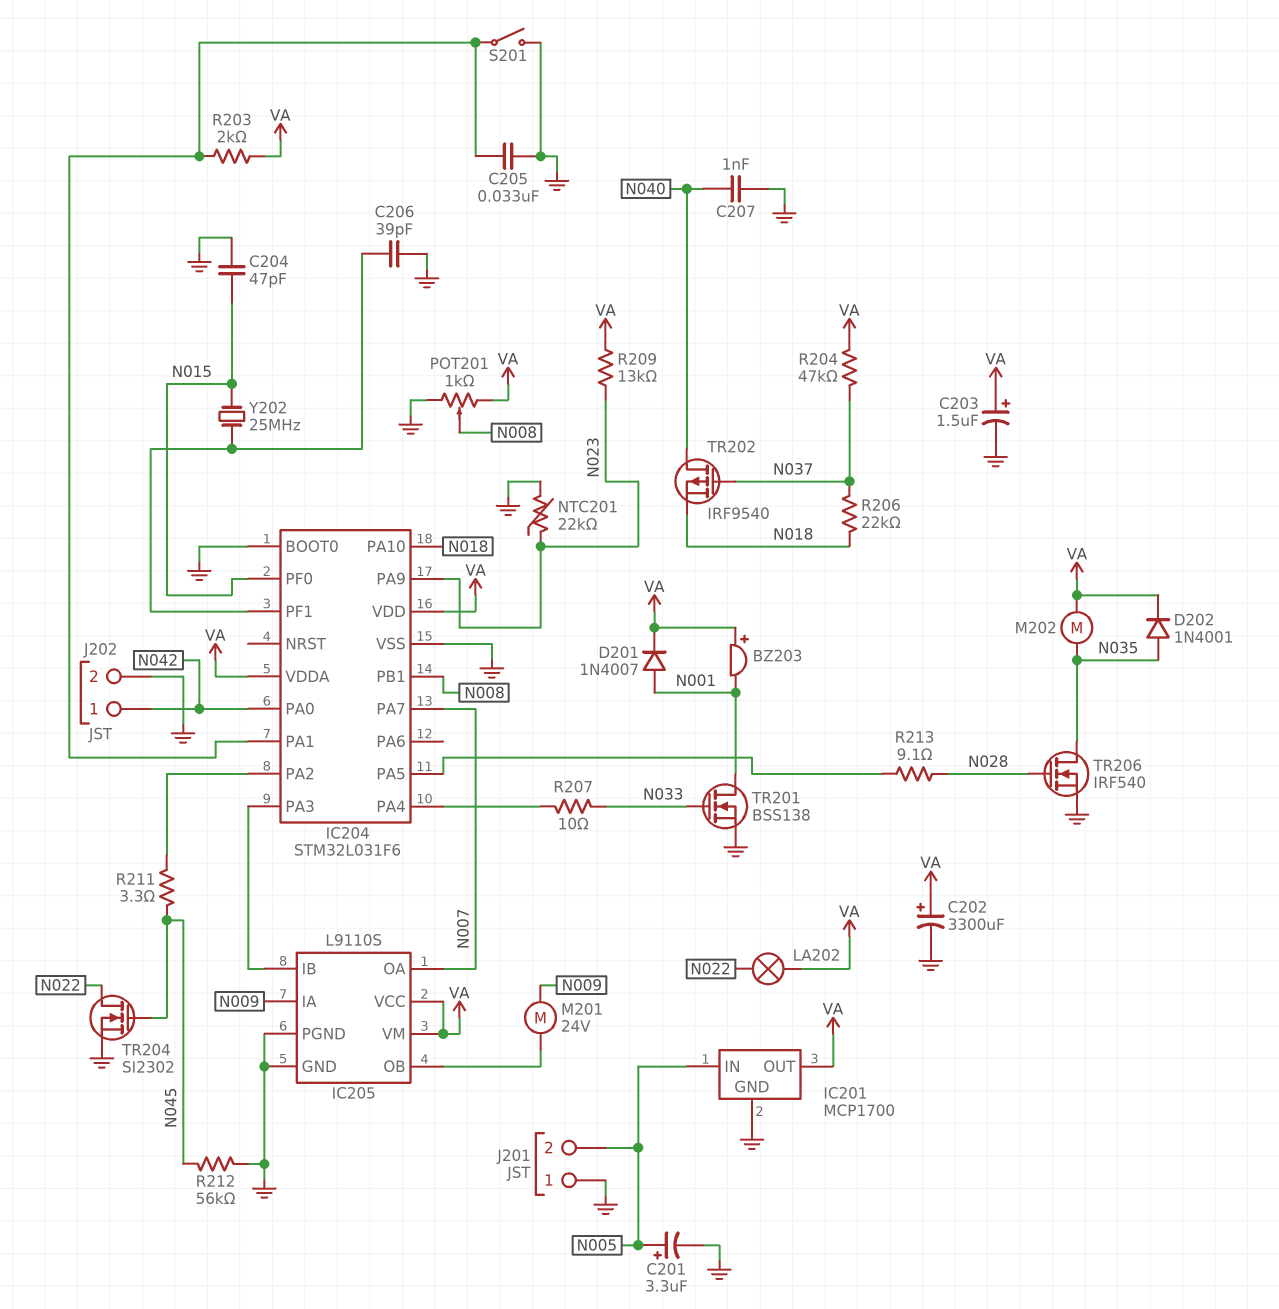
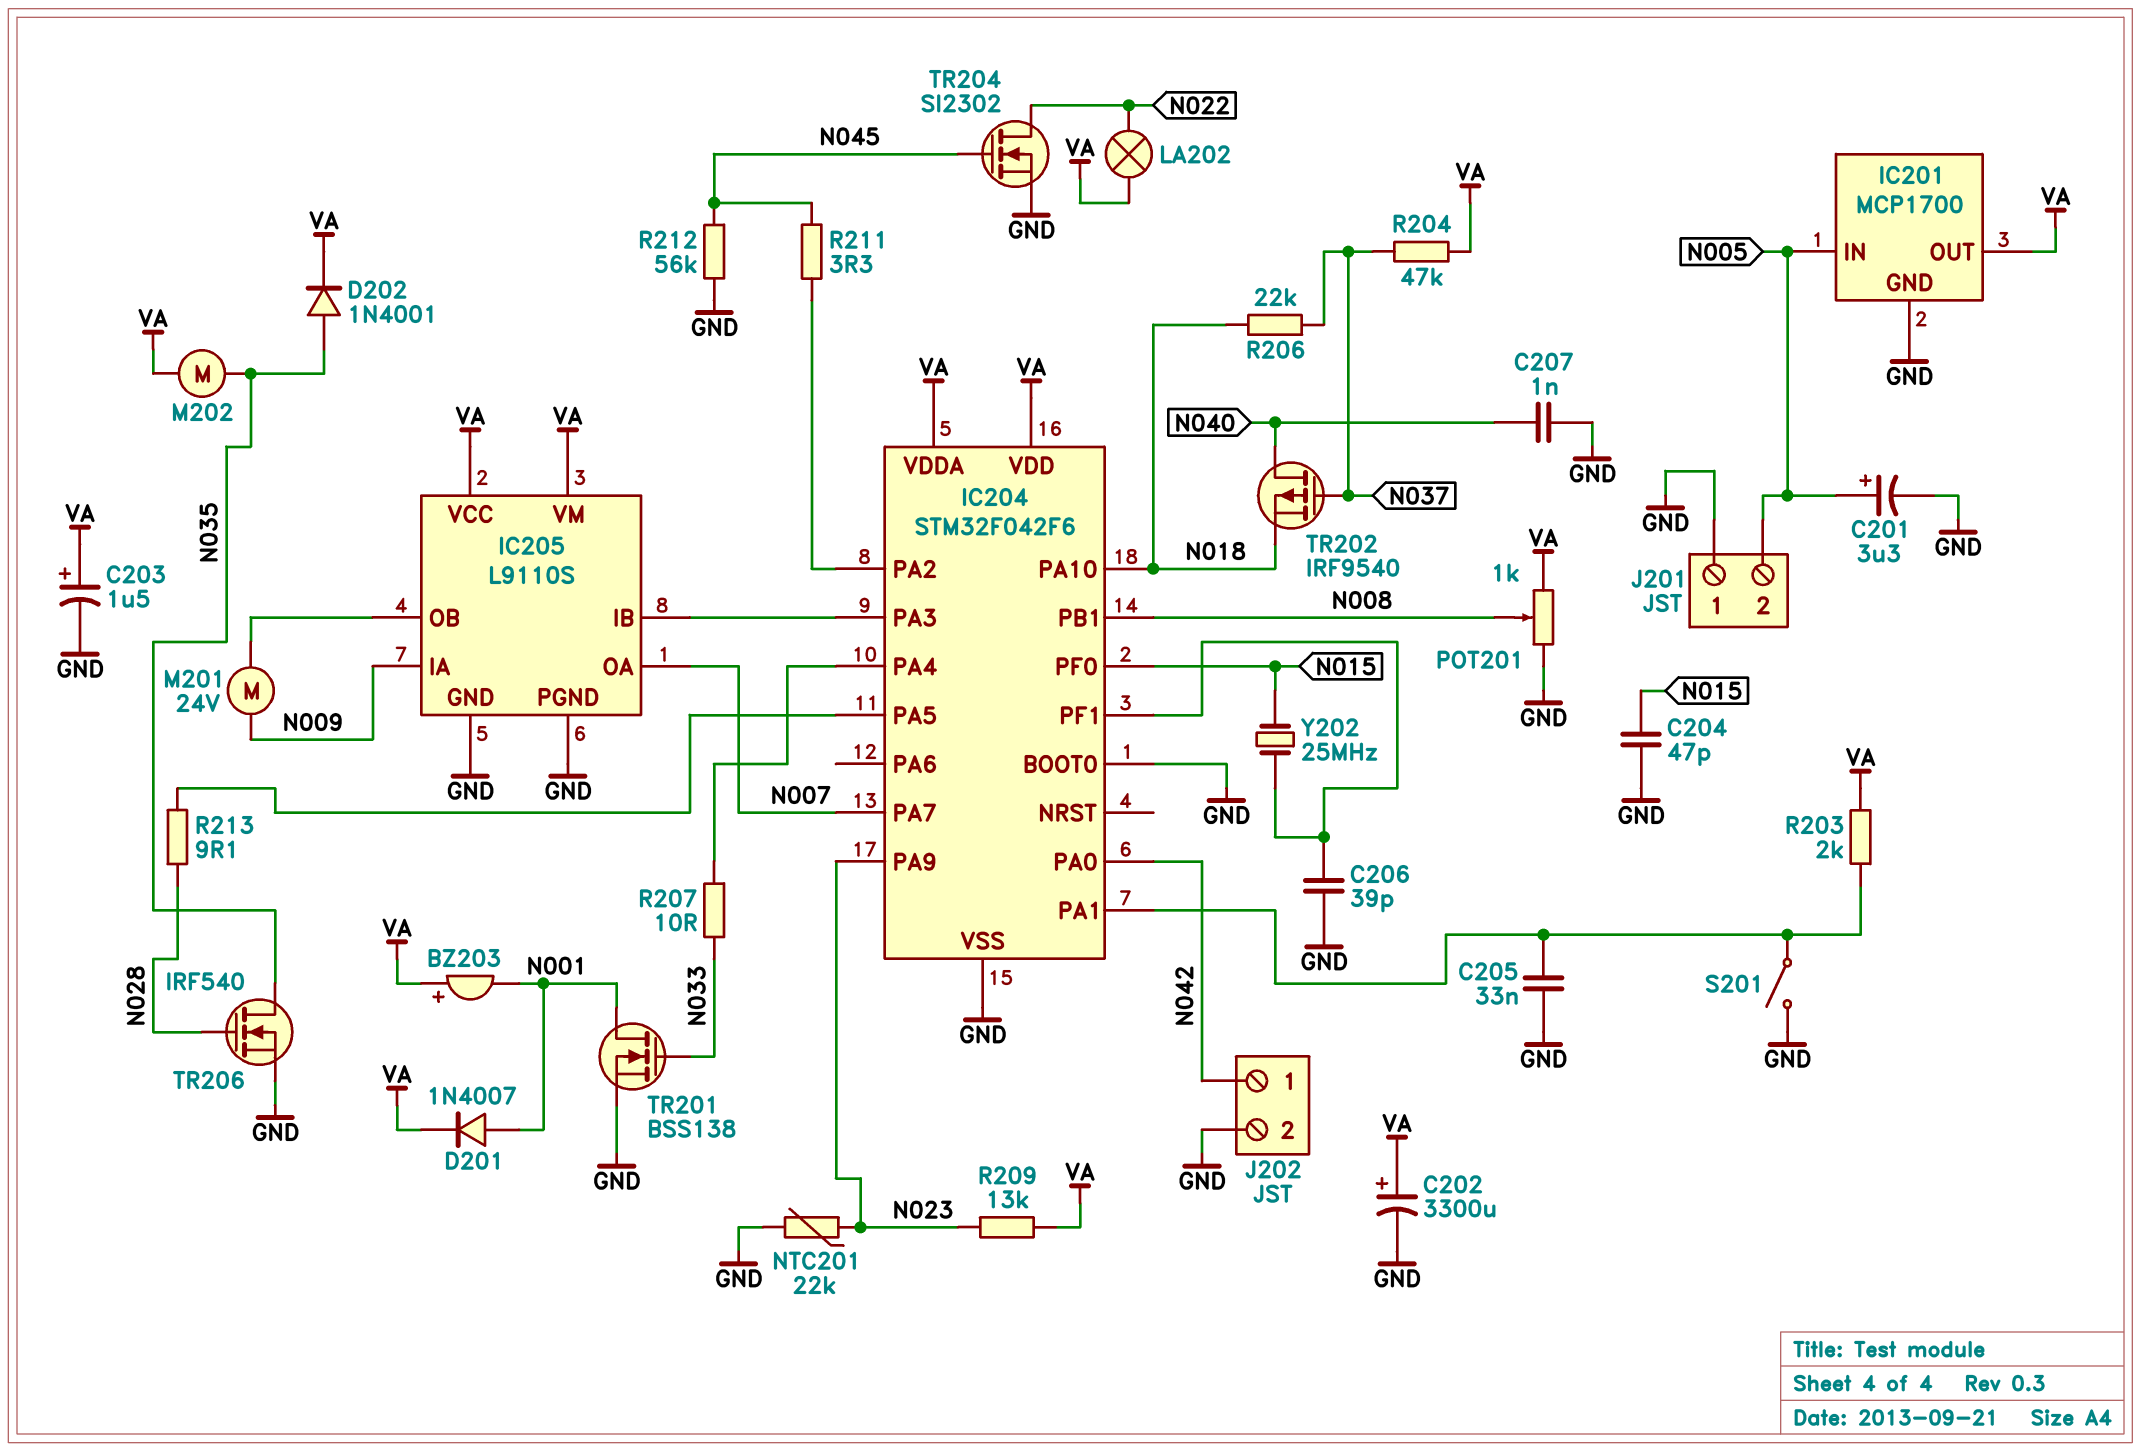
IC204: STM32L031F6 -> STM32F042F6

